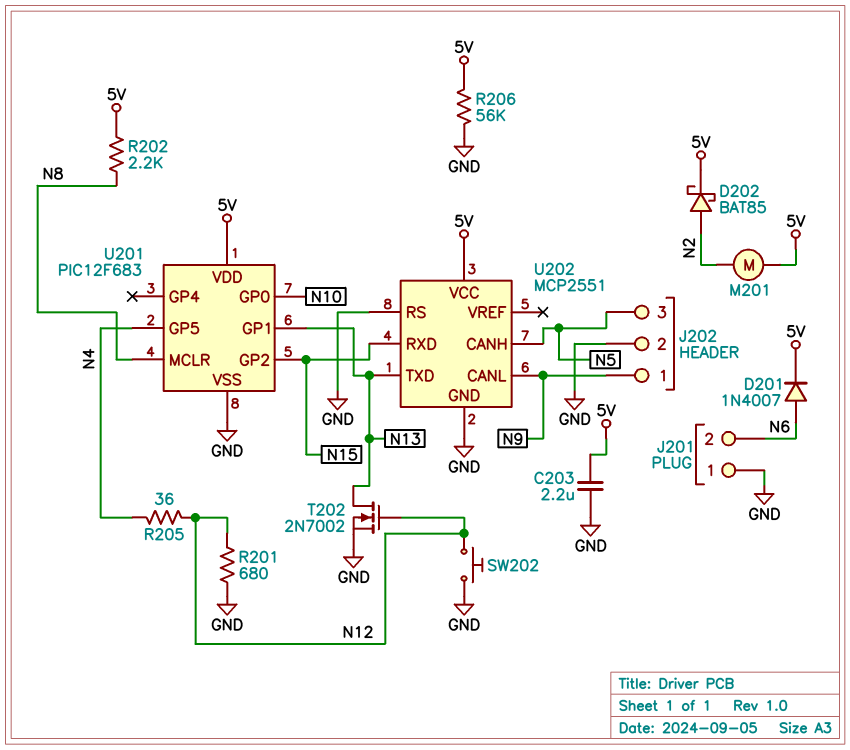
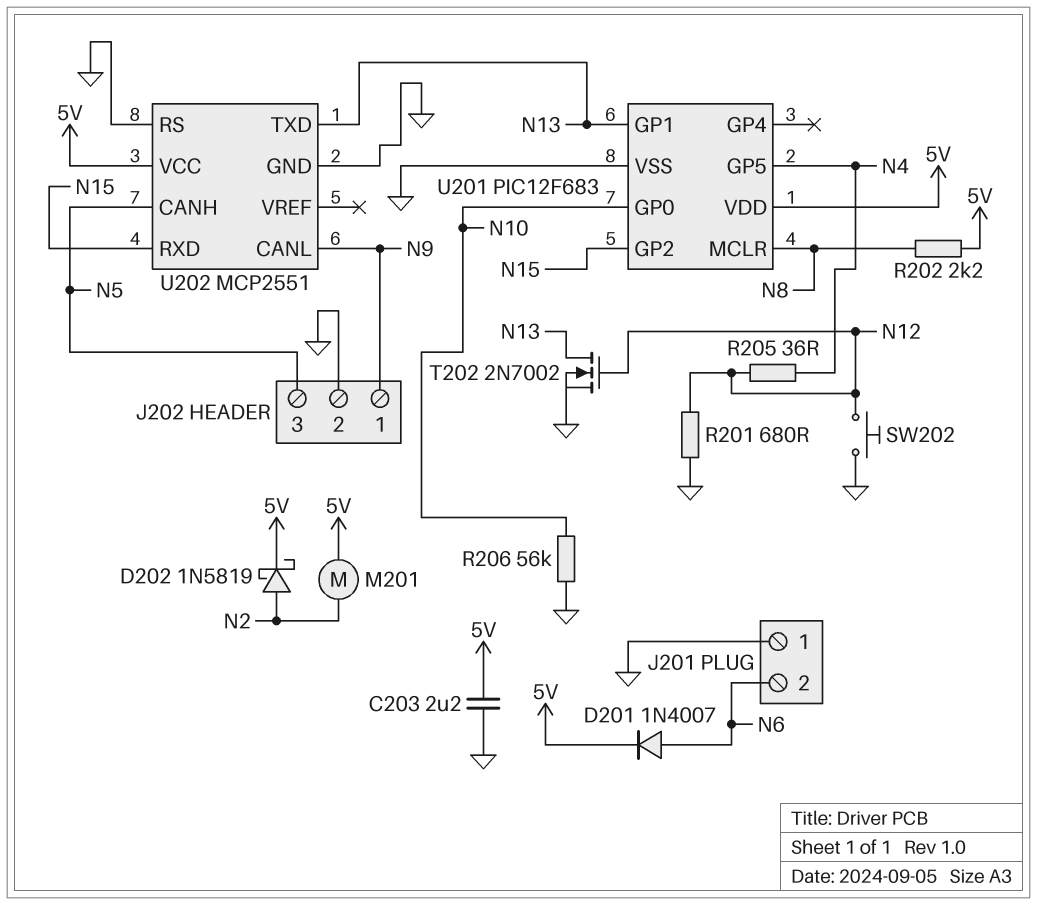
D202: schottky BAT85 (A N2, K 5V) -> schottky 1N5819 (A N2, K 5V)
R206: 56k (5V, GND) -> 56k (GND, N10)

